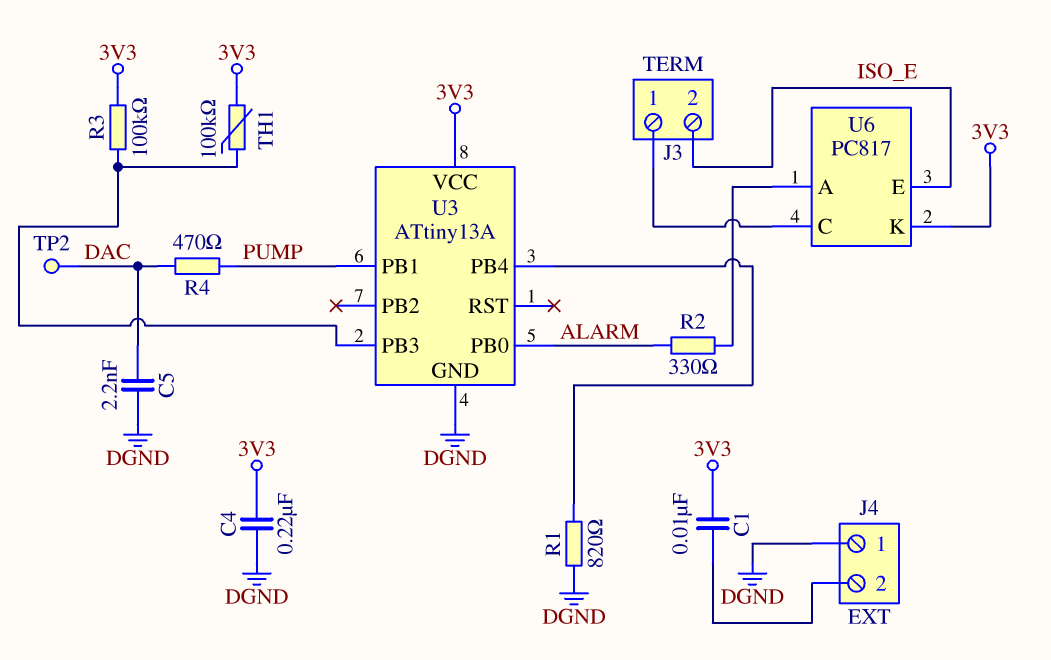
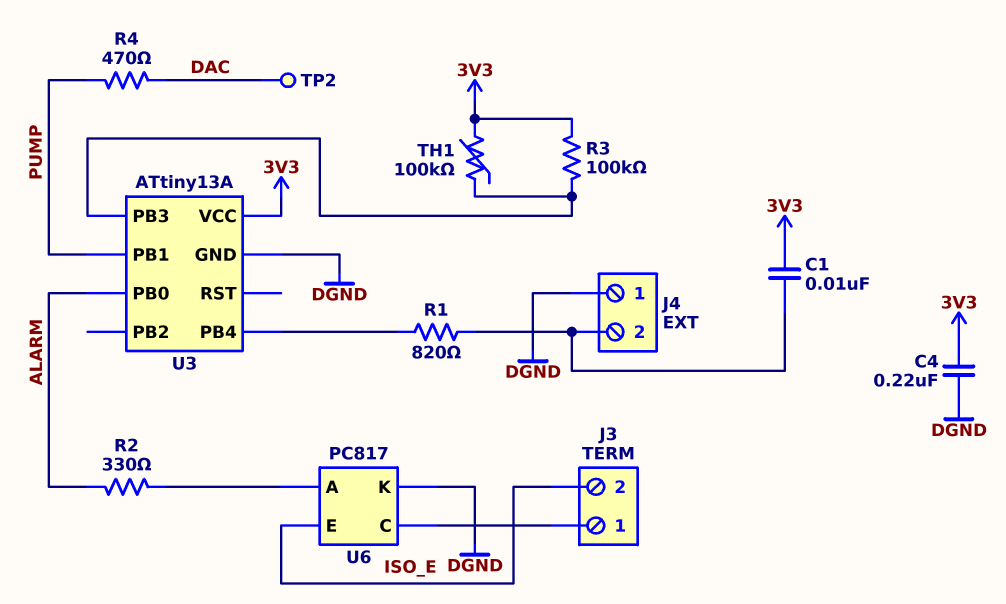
C5: 2.2nF (DAC, DGND) -> none
R1: 820 (DGND, U3/PB4) -> 820 (J4/2, U3/PB4)
U6 pin K: 3V3 -> DGND

